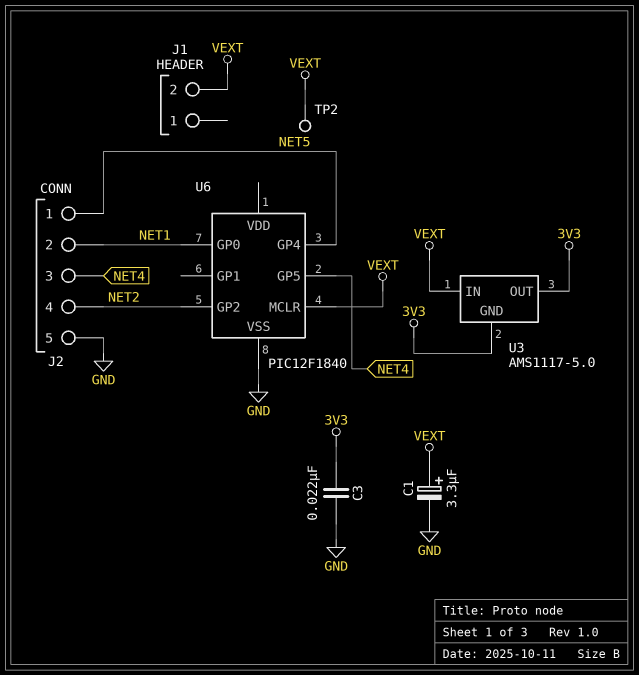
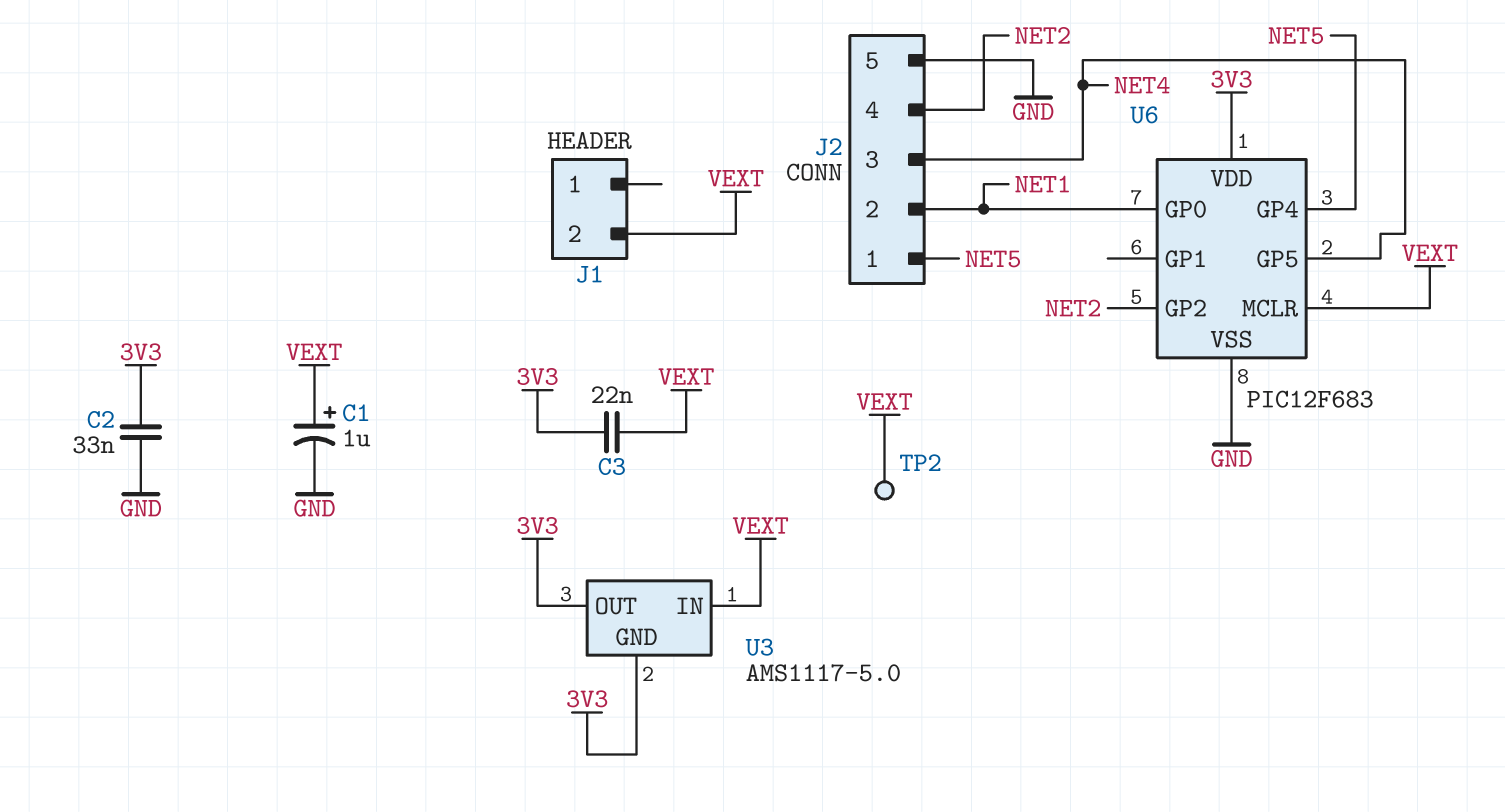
C1: 3.3uF (plus VEXT, minus GND) -> 1uF (plus VEXT, minus GND)
C2: none -> 33nF (3V3, GND)
C3: 22nF (3V3, GND) -> 22nF (3V3, VEXT)
U6: PIC12F1840 -> PIC12F683
U6 pin VDD: none -> 3V3

